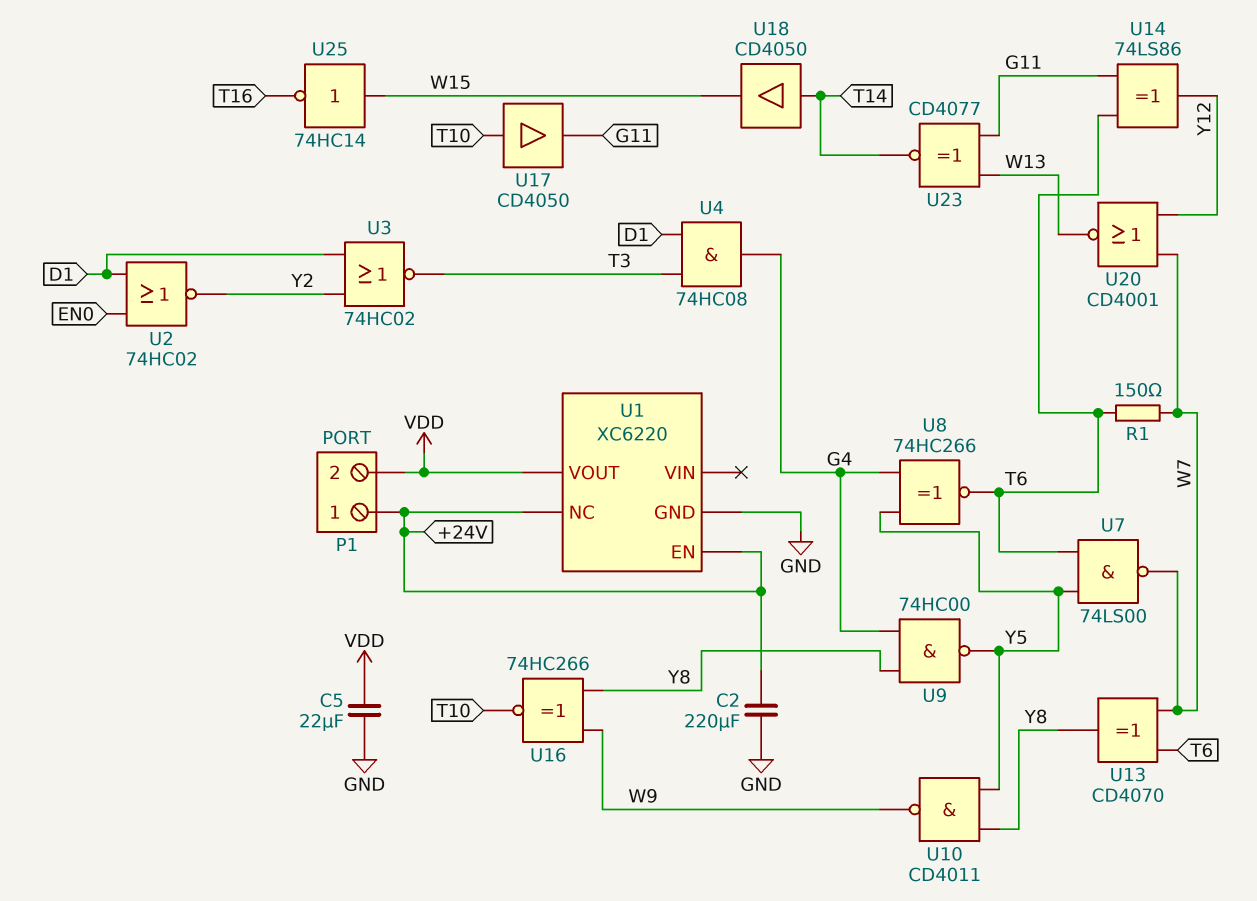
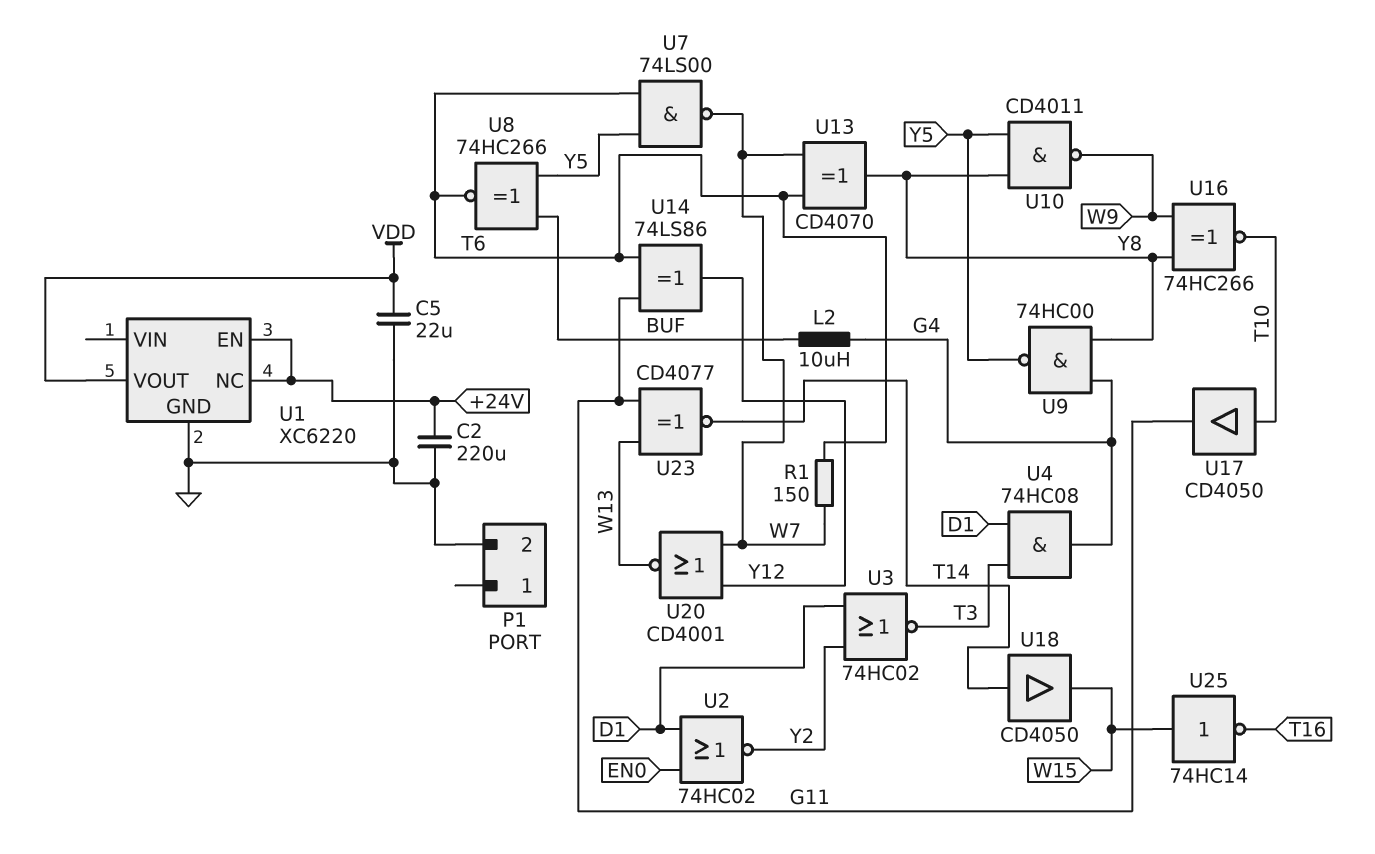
L2: none -> 10uH (BUF, G4)
P1 pin 1: +24V -> none
P1 pin 2: VDD -> GND
U8: XNOR 74HC266 (in G4, in Y5, out T6) -> XNOR 74HC266 (in BUF, in Y5, out T6)

